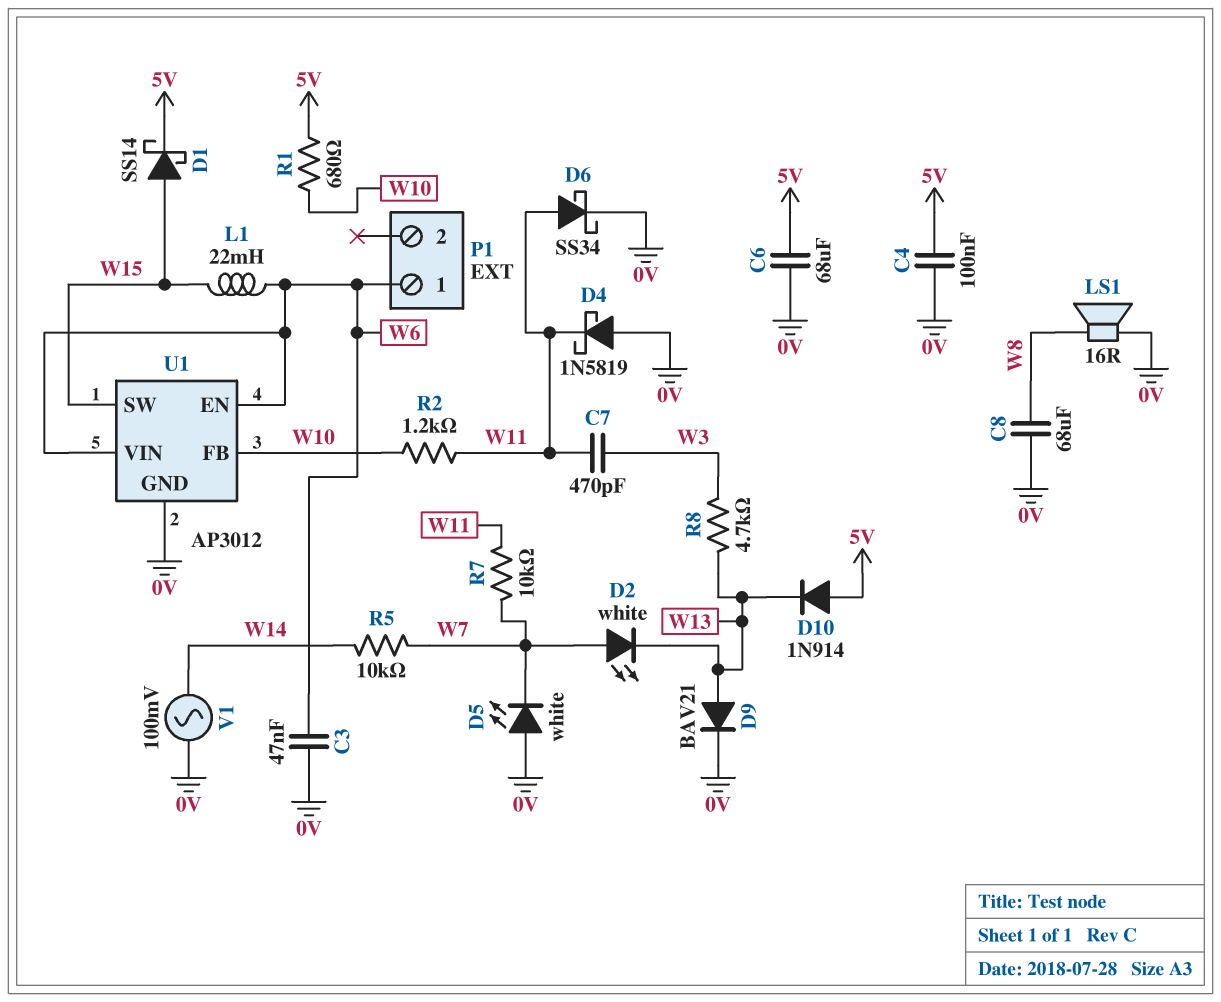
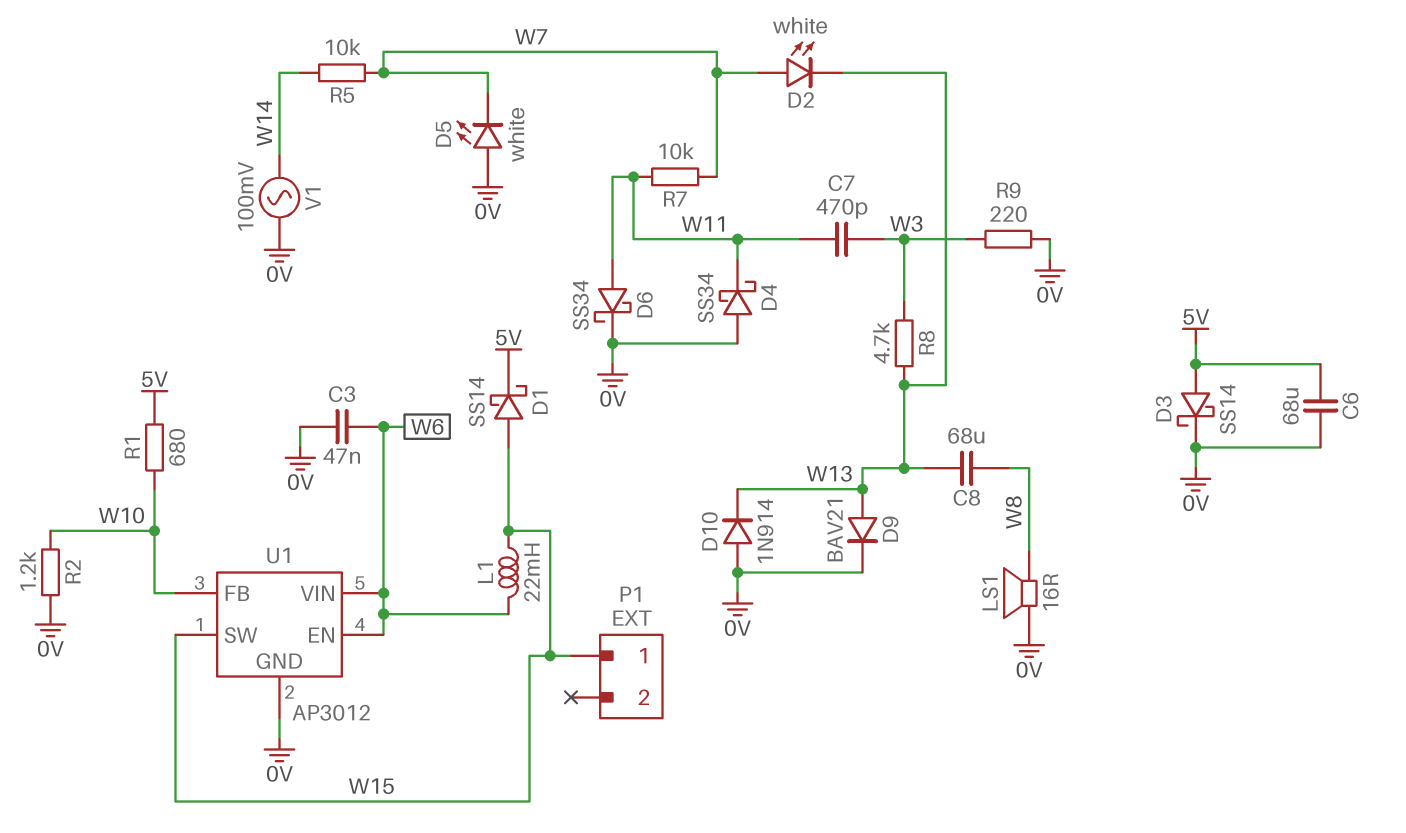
C4: 100nF (0V, 5V) -> none
C8: 68uF (0V, W8) -> 68uF (W8, W13)
D3: none -> schottky SS14 (A 5V, K 0V)
D4: schottky 1N5819 (A 0V, K W11) -> schottky SS34 (A 0V, K W11)
D10: diode 1N914 (A 5V, K W13) -> diode 1N914 (A 0V, K W13)
P1 pin 1: W6 -> W15
R2: 1.2k (W10, W11) -> 1.2k (0V, W10)
R9: none -> 220 (0V, W3)

